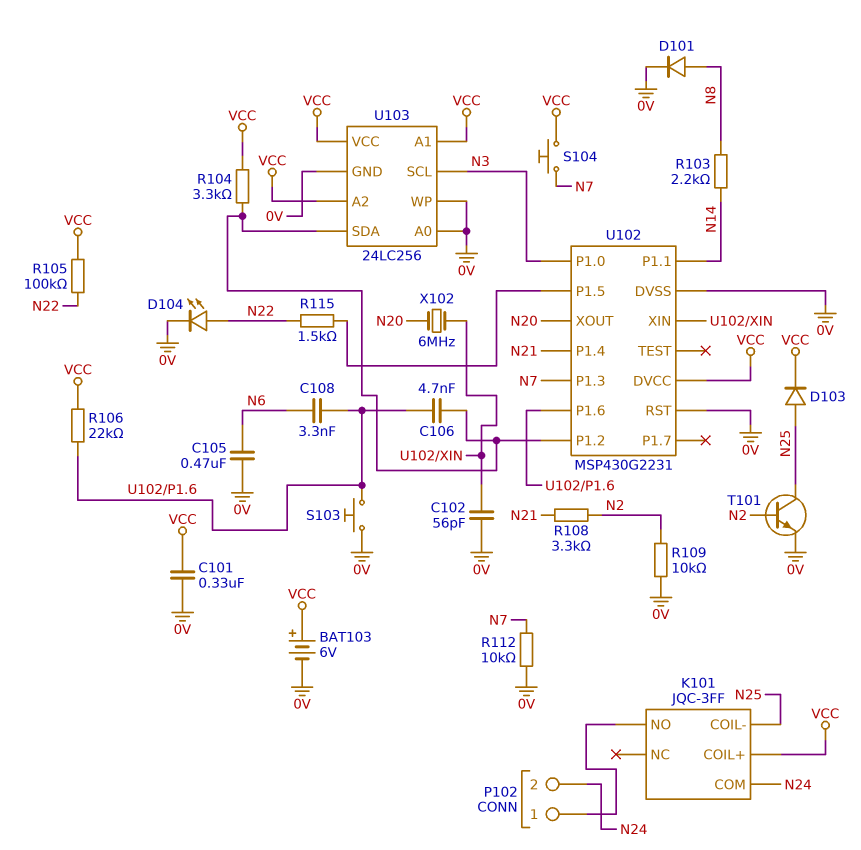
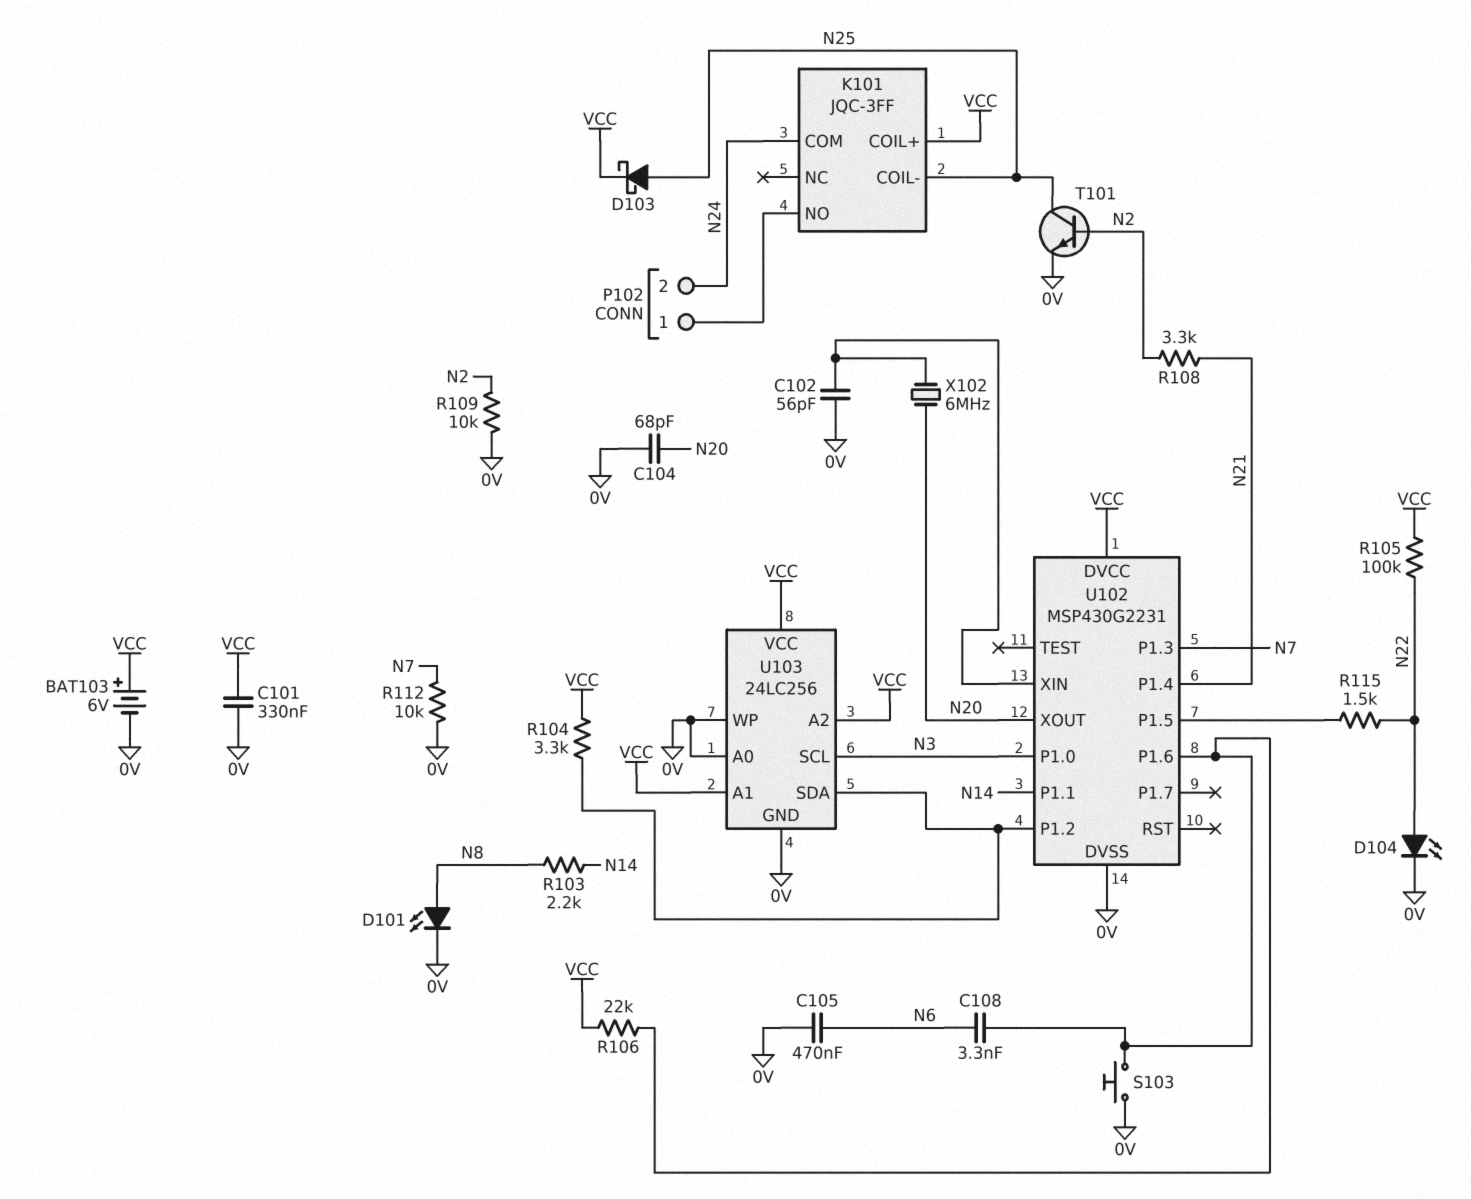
C104: none -> 68pF (0V, N20)
C106: 4.7nF (U102/P1.2, U102/P1.6) -> none
D101: diode (A N8, K 0V) -> LED (A N8, K 0V)
D103: diode (A N25, K VCC) -> schottky (A N25, K VCC)
S104: button (N7, VCC) -> none
U102 pin RST: 0V -> none

